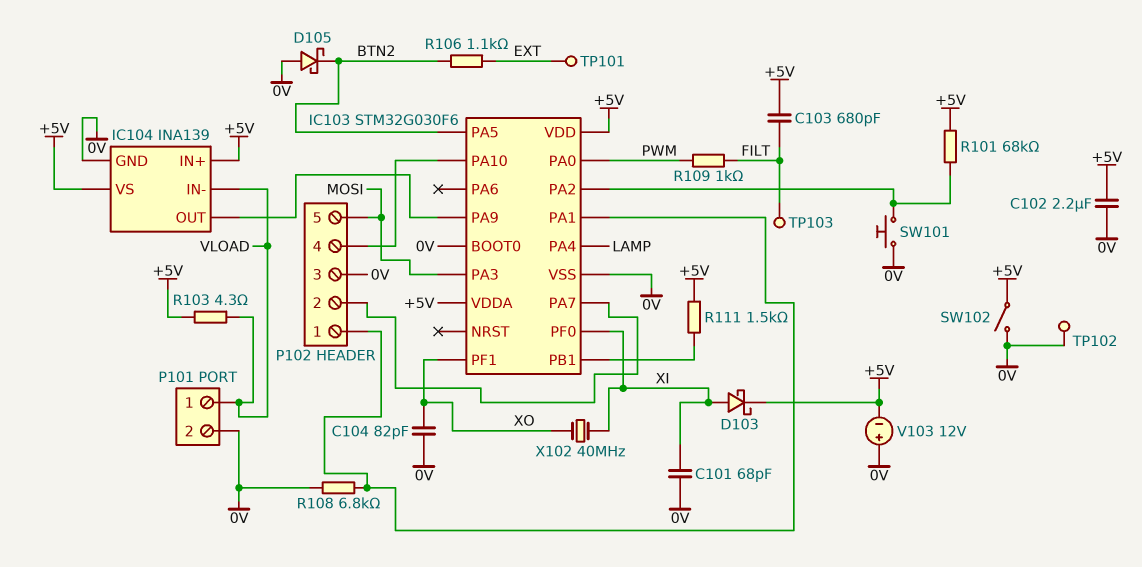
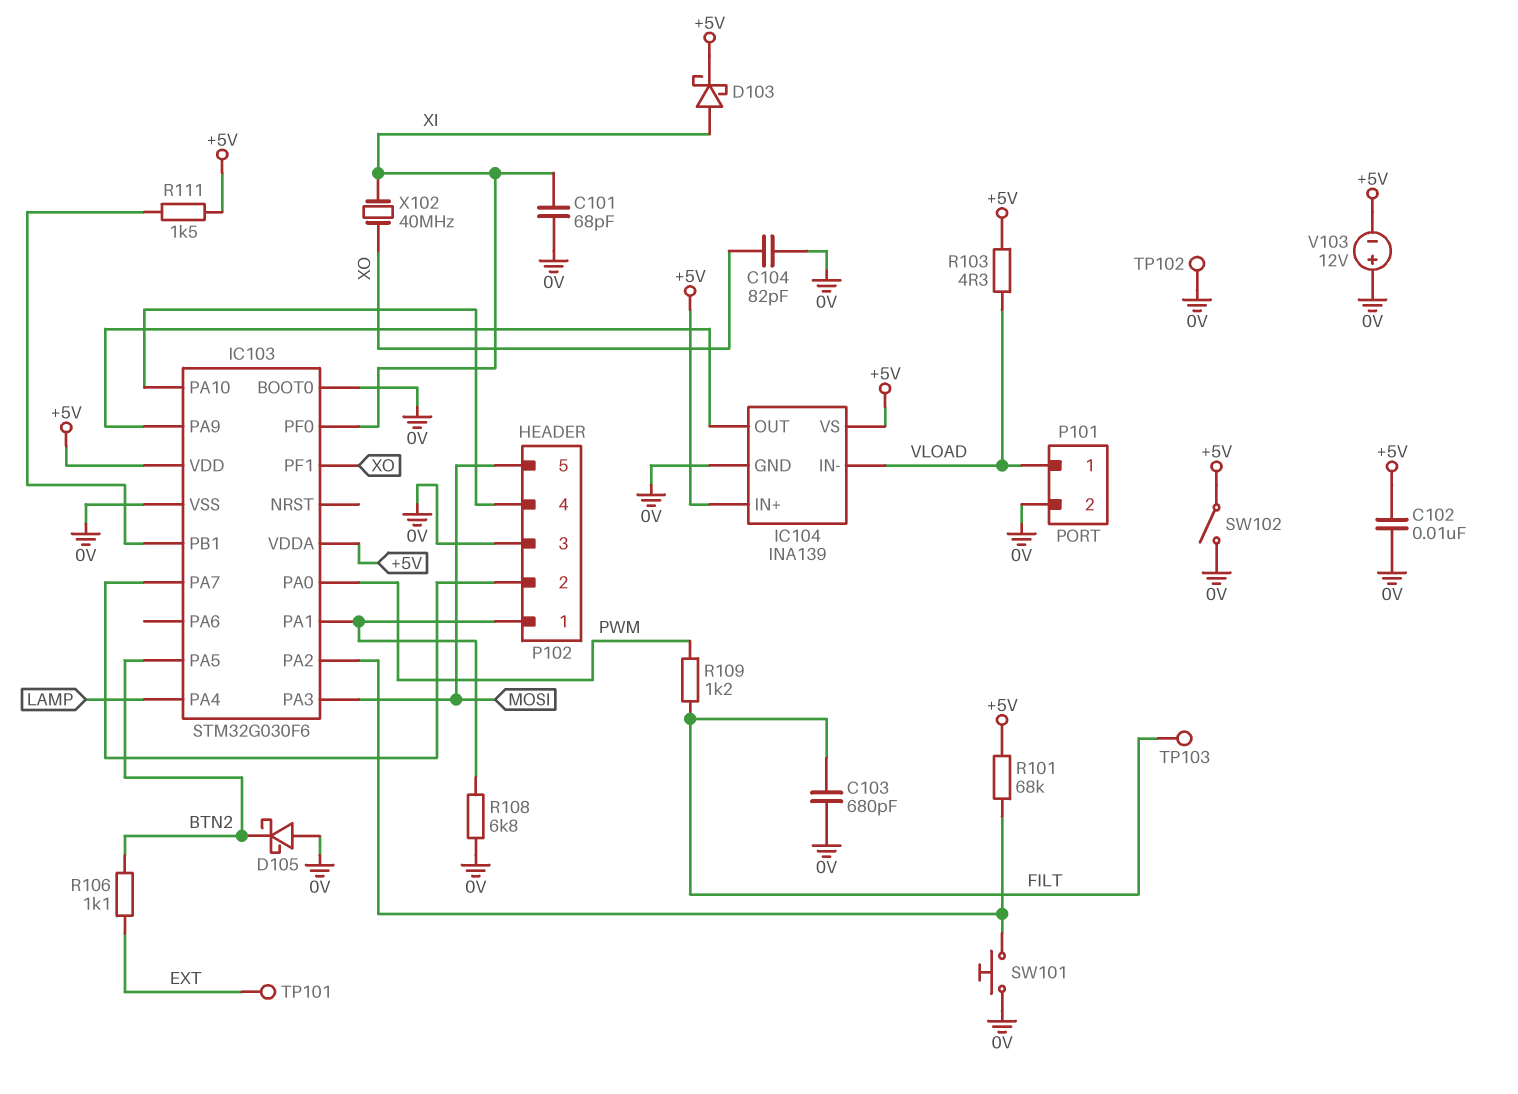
C102: 2.2uF (+5V, 0V) -> 10nF (+5V, 0V)
C103: 680pF (+5V, FILT) -> 680pF (0V, FILT)
R109: 1k (FILT, PWM) -> 1.2k (FILT, PWM)

